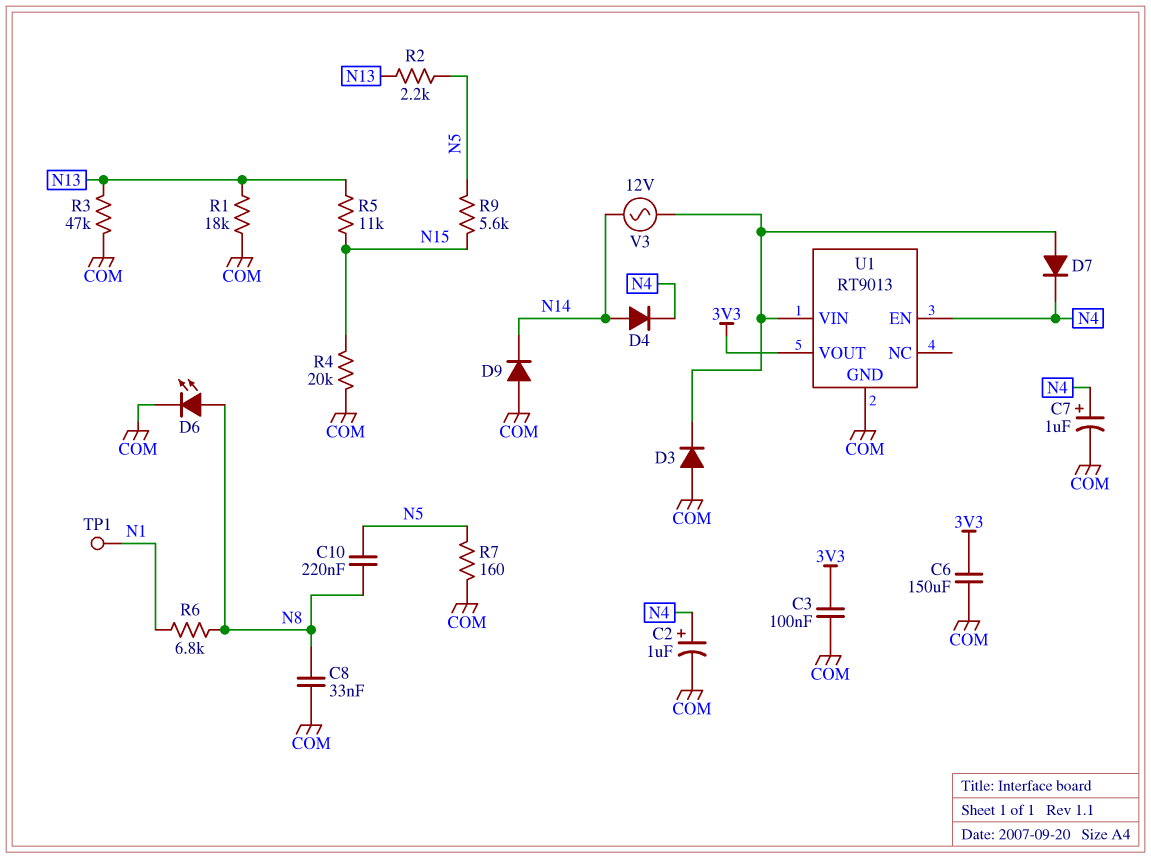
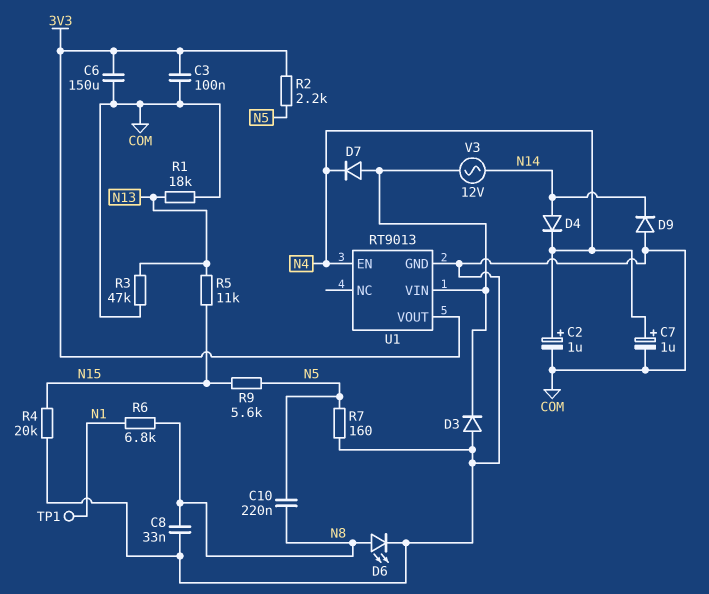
R2: 2.2k (N5, N13) -> 2.2k (3V3, N5)

